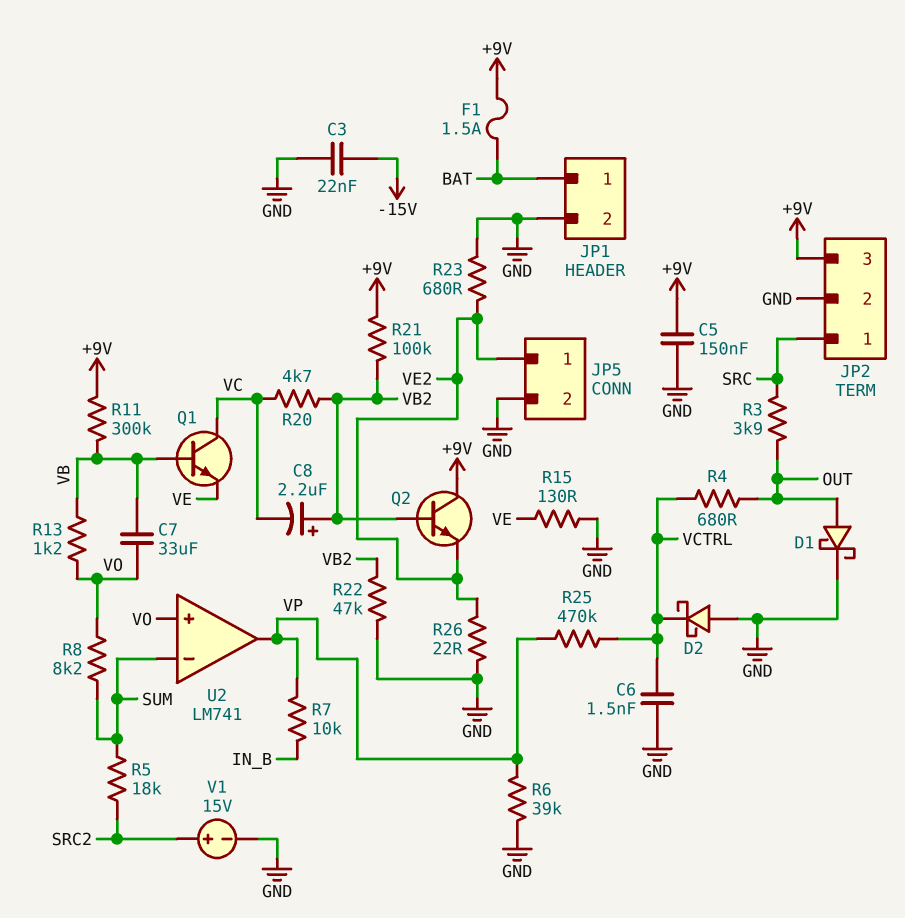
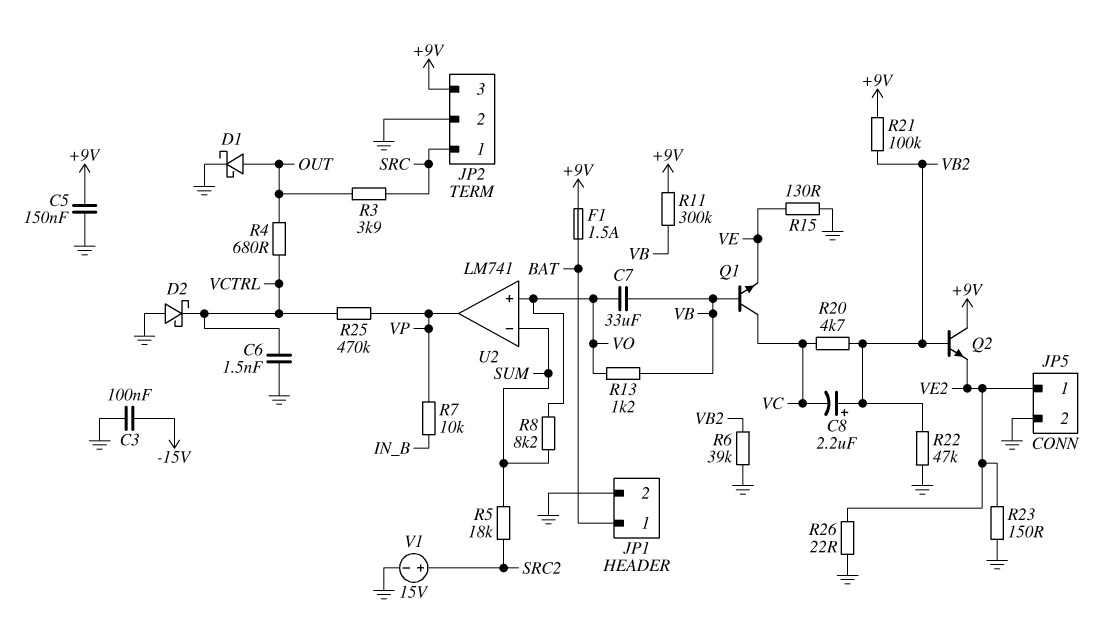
C3: 22nF (-15V, GND) -> 100nF (-15V, GND)
R6: 39k (GND, VP) -> 39k (GND, VB2)
R23: 680 (GND, VE2) -> 150 (GND, VE2)

